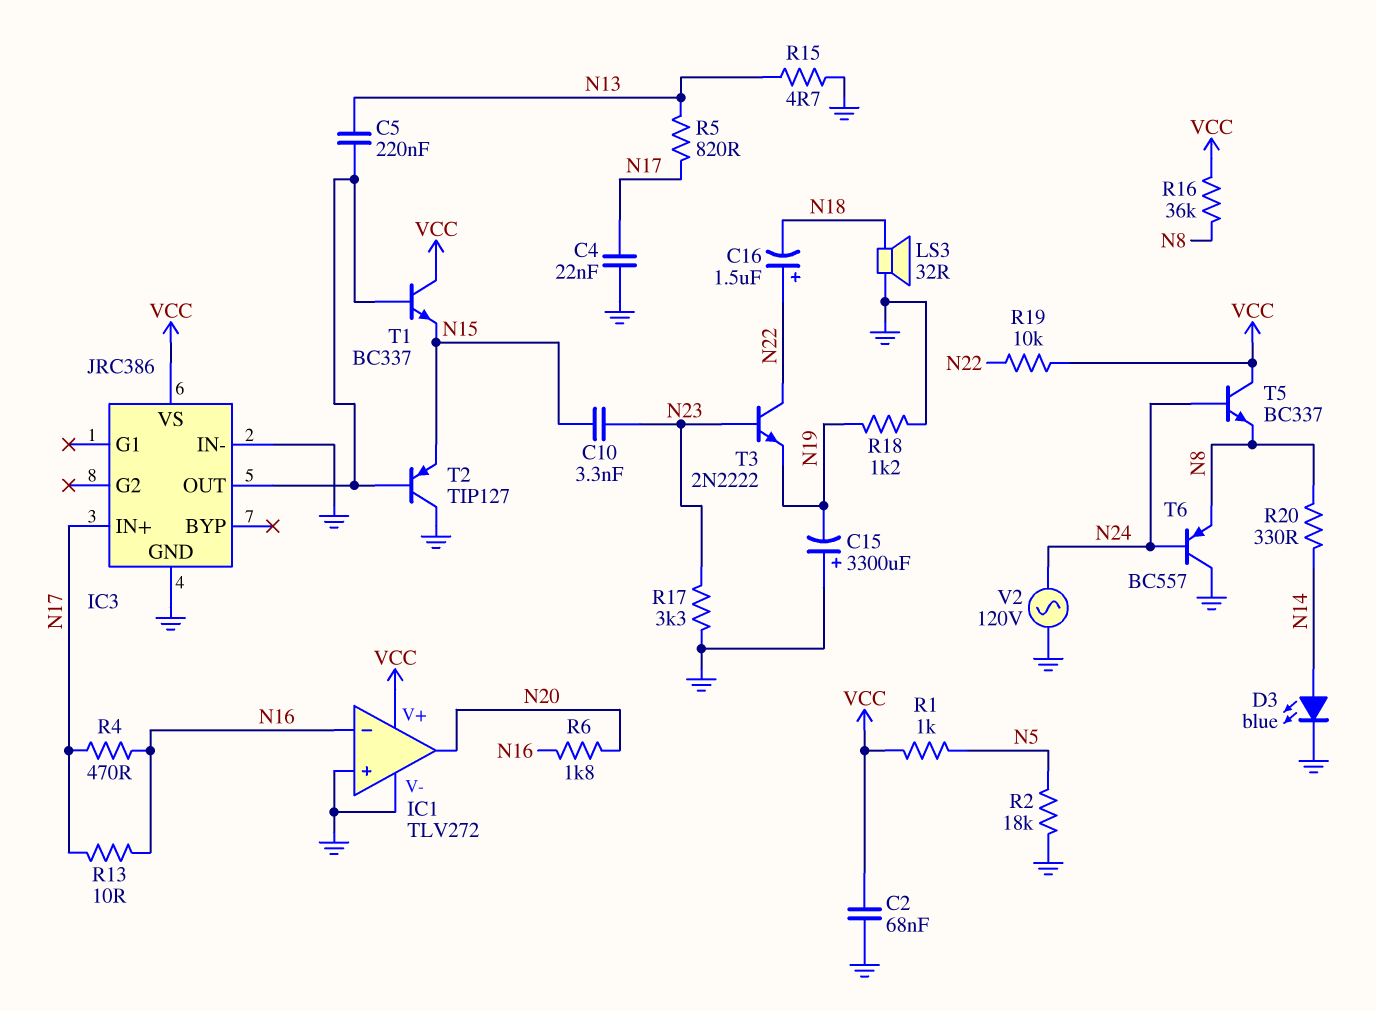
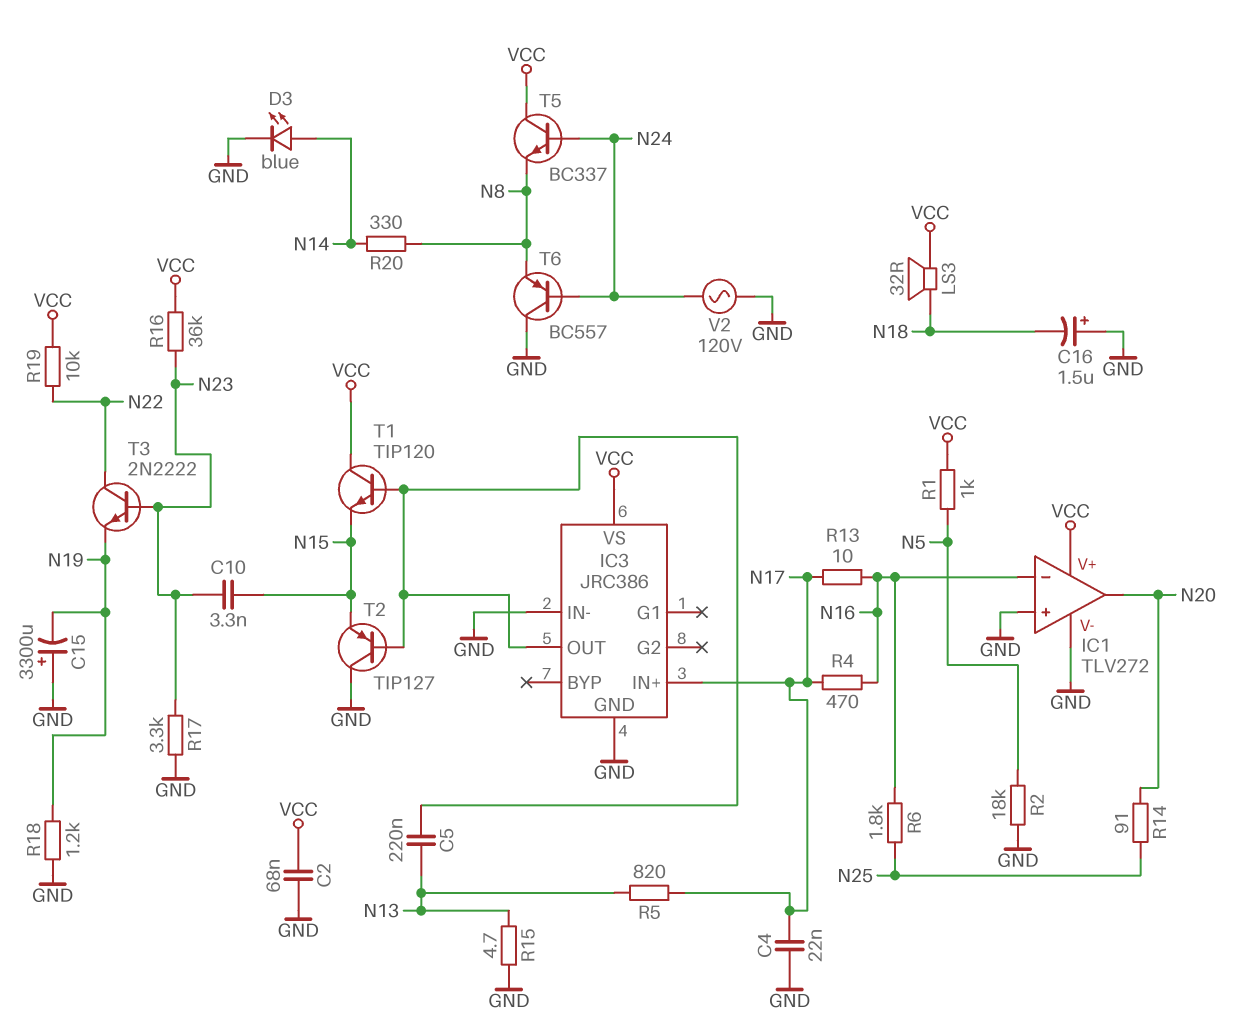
C16: 1.5uF (plus N22, minus N18) -> 1.5uF (plus GND, minus N18)
LS3: speaker 32R (GND, N18) -> speaker 32R (N18, VCC)
R6: 1.8k (N16, N20) -> 1.8k (N16, N25)
R14: none -> 91 (N20, N25)
R16: 36k (N8, VCC) -> 36k (N23, VCC)
T1: NPN BC337 (B IC3/OUT, C VCC, E N15) -> NPN TIP120 (B IC3/OUT, C VCC, E N15)

